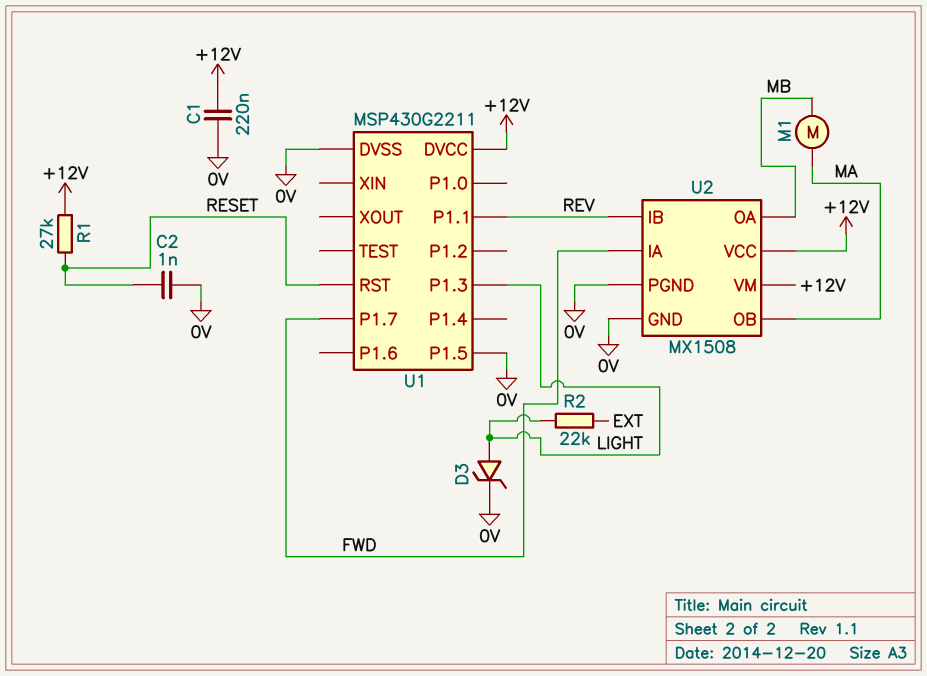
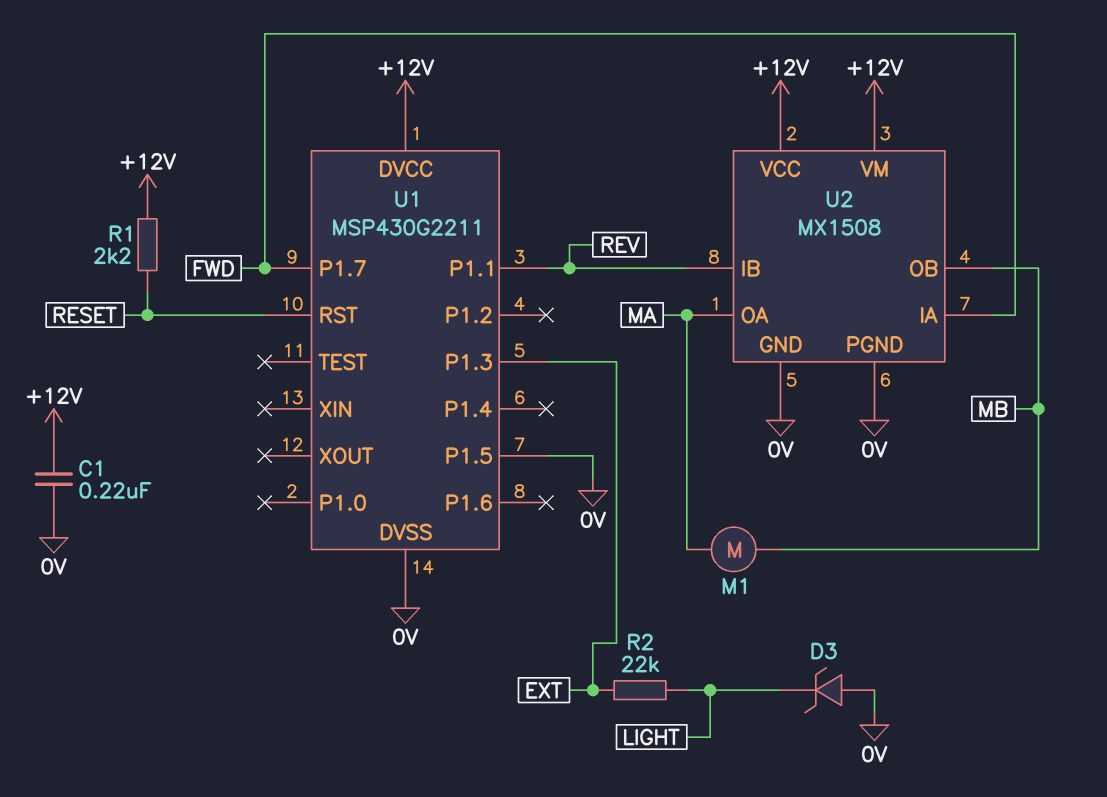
C2: 1nF (0V, RESET) -> none
D3: zener (A LIGHT, K 0V) -> zener (A 0V, K LIGHT)
R1: 27k (+12V, RESET) -> 2.2k (+12V, RESET)
U1 pin P1.3: LIGHT -> EXT
U2 pin OA: MB -> MA
U2 pin OB: MA -> MB

